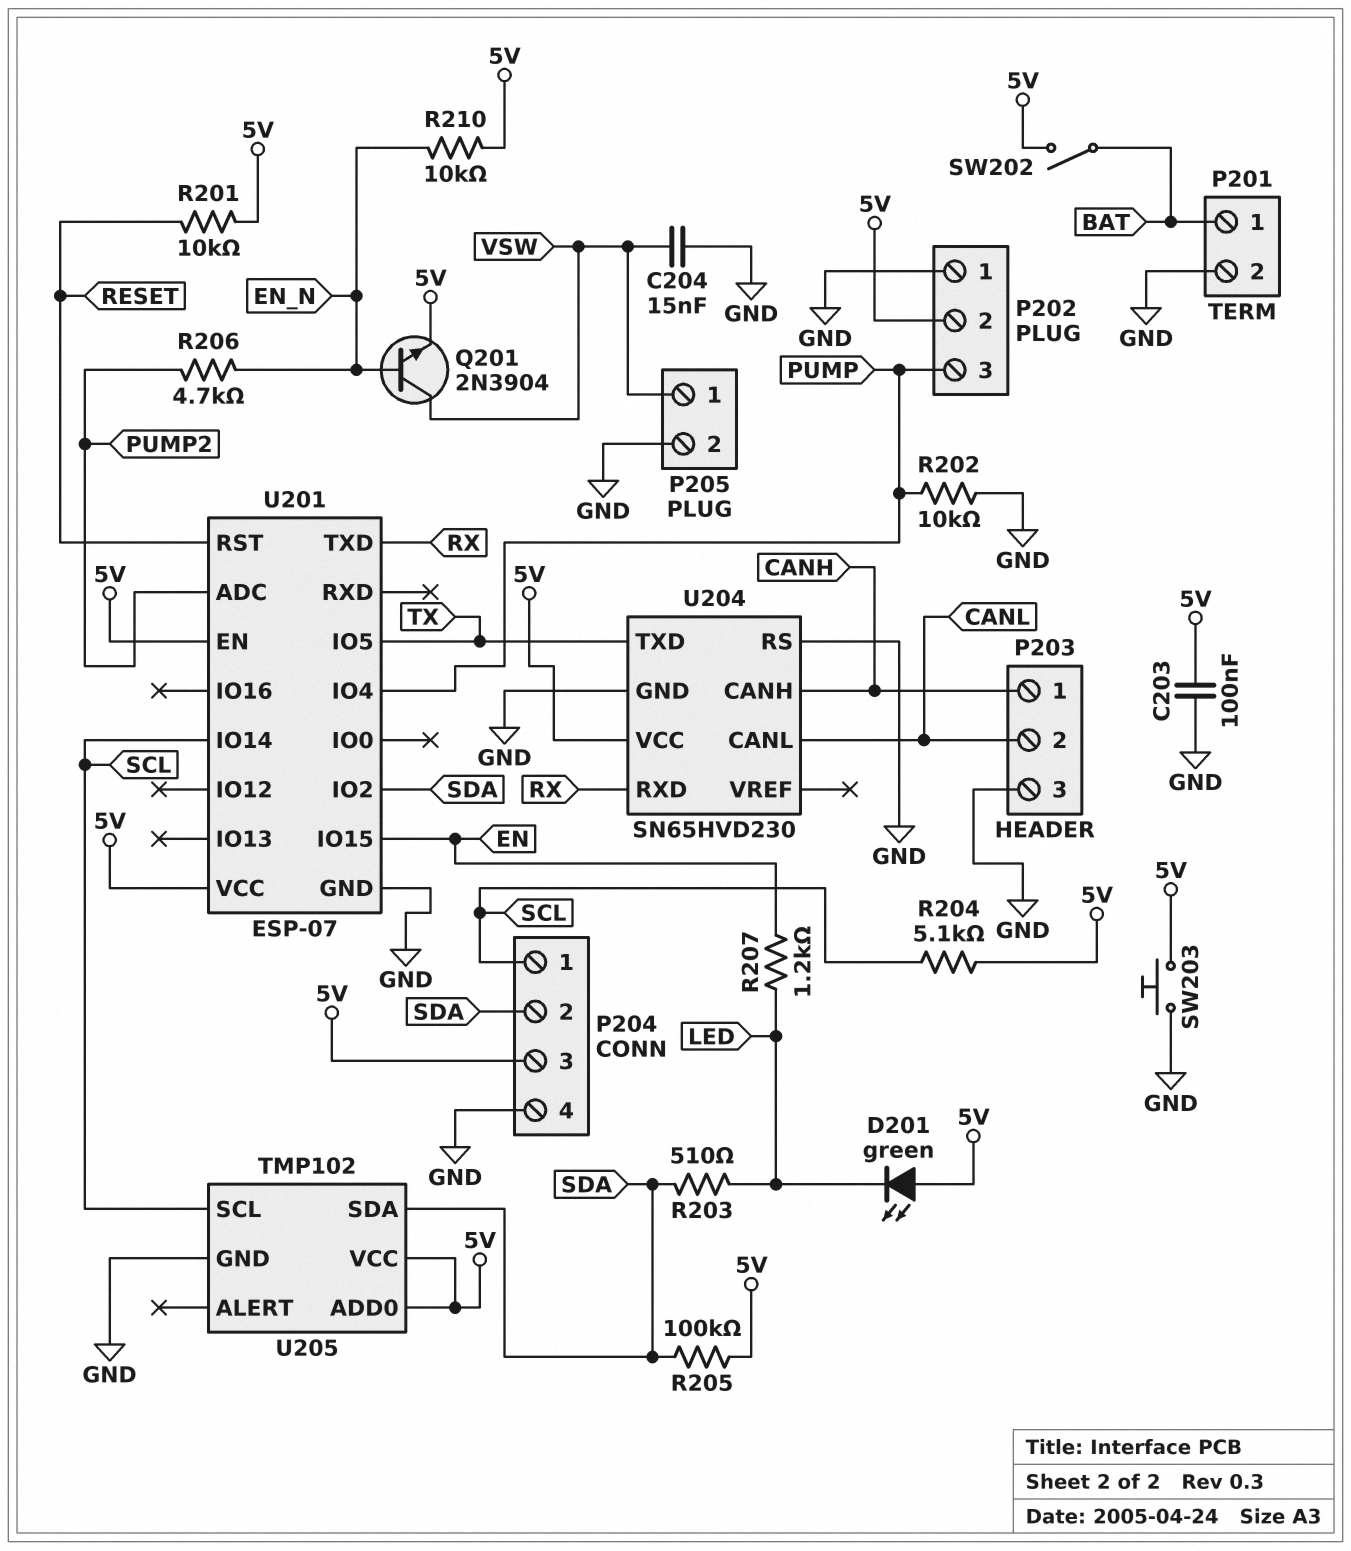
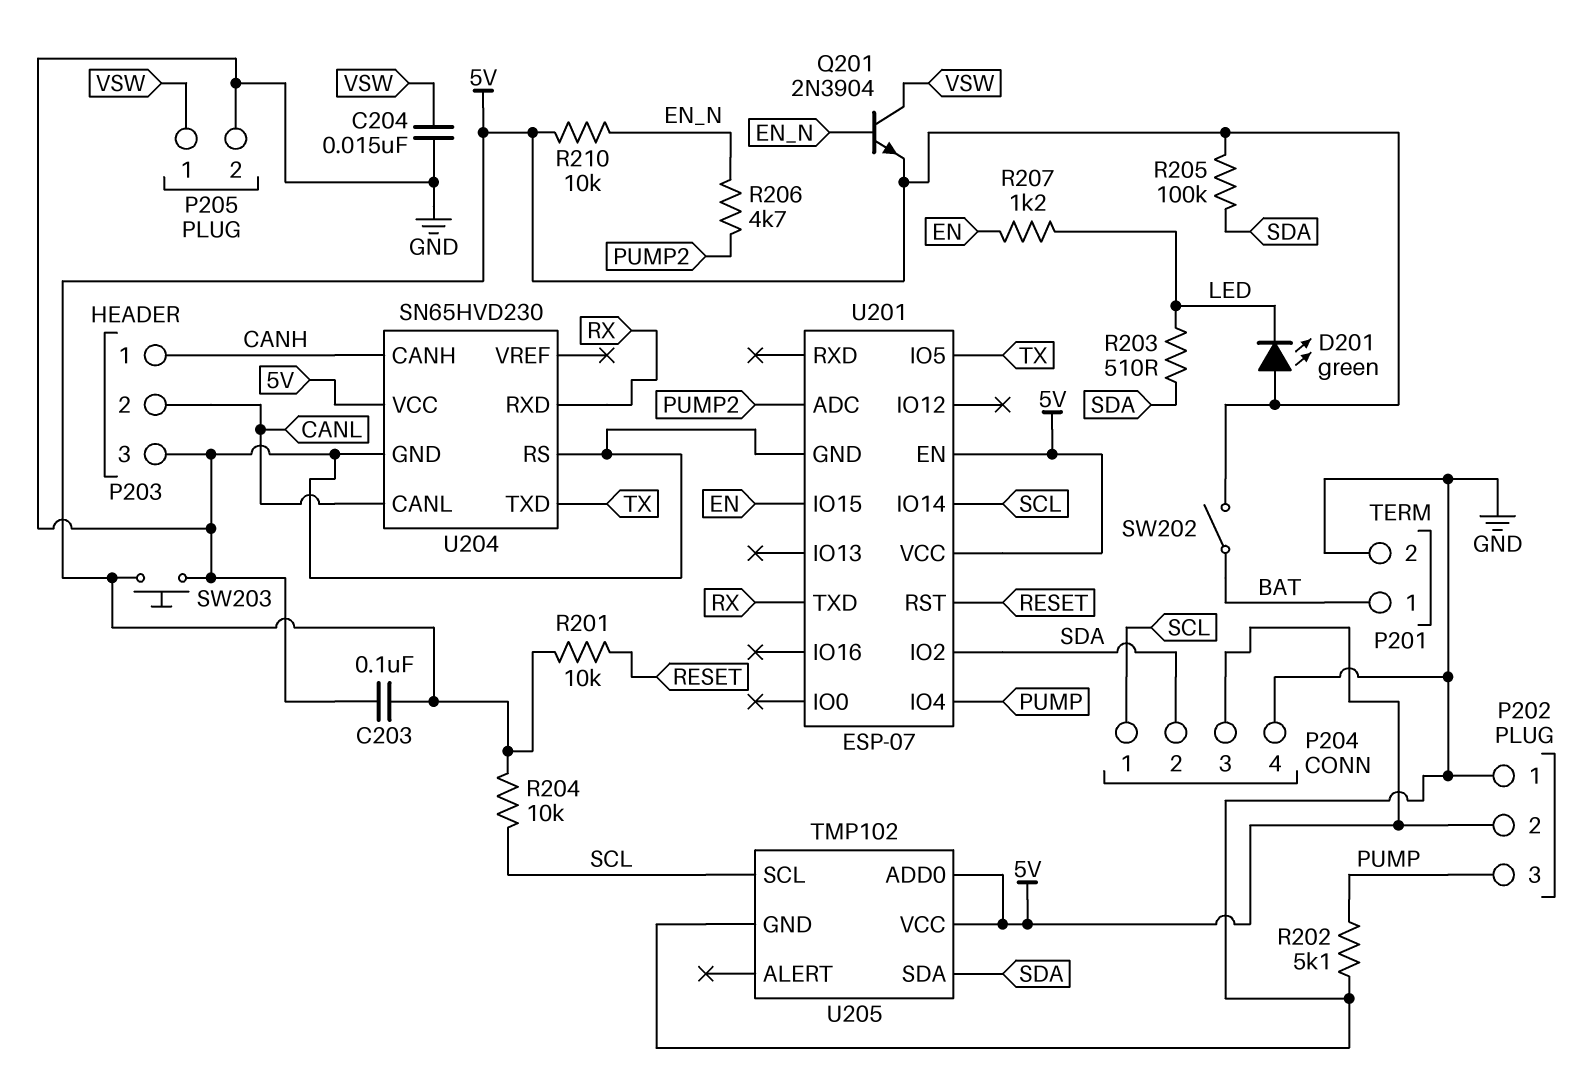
R202: 10k (GND, PUMP) -> 5.1k (GND, PUMP)
R204: 5.1k (5V, SCL) -> 10k (5V, SCL)

